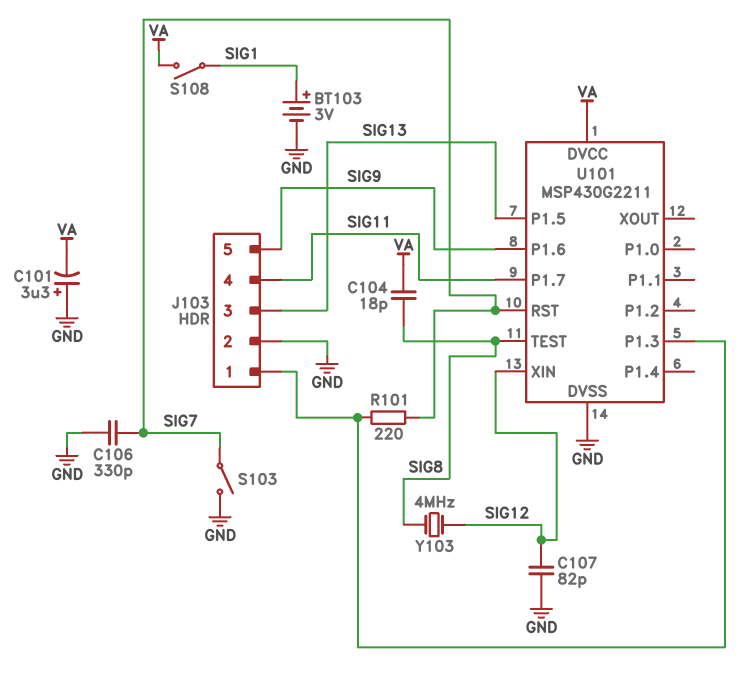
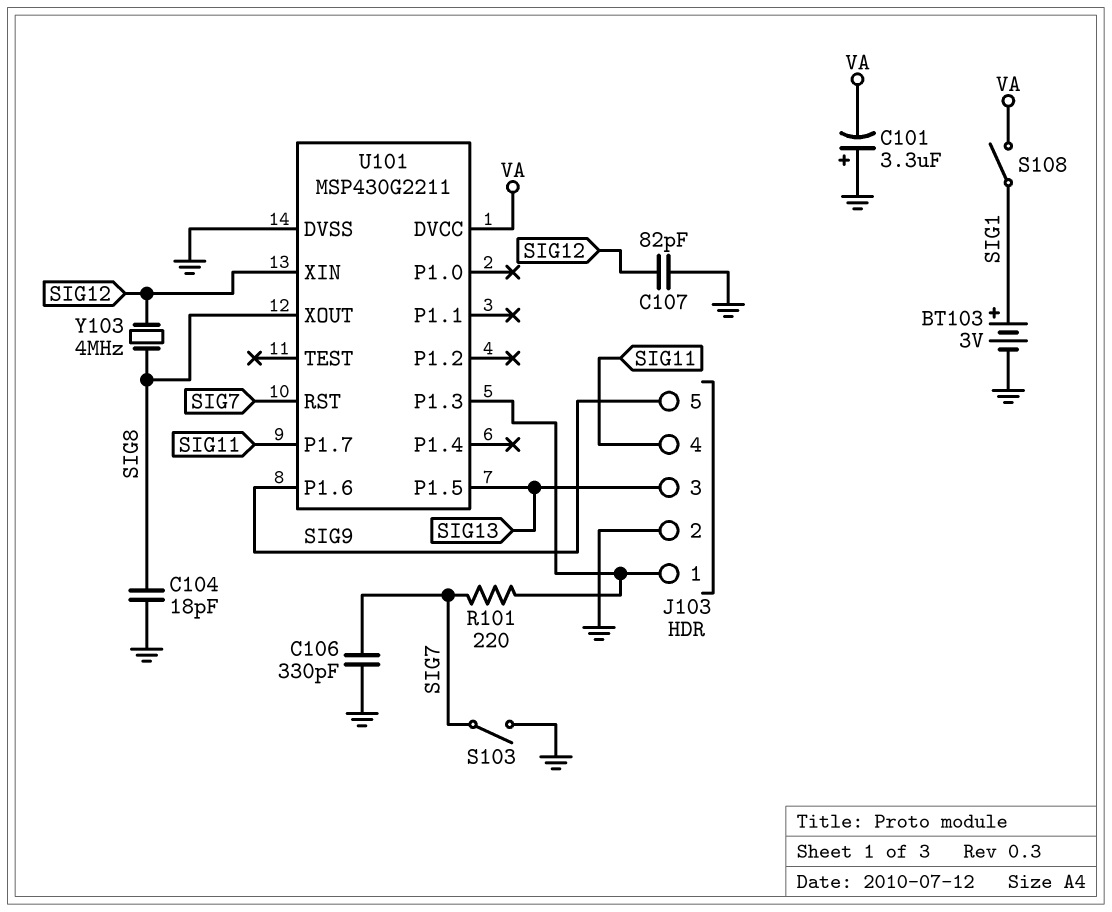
C104: 18pF (SIG8, VA) -> 18pF (GND, SIG8)
U101 pin TEST: SIG8 -> none
U101 pin XOUT: none -> SIG8

